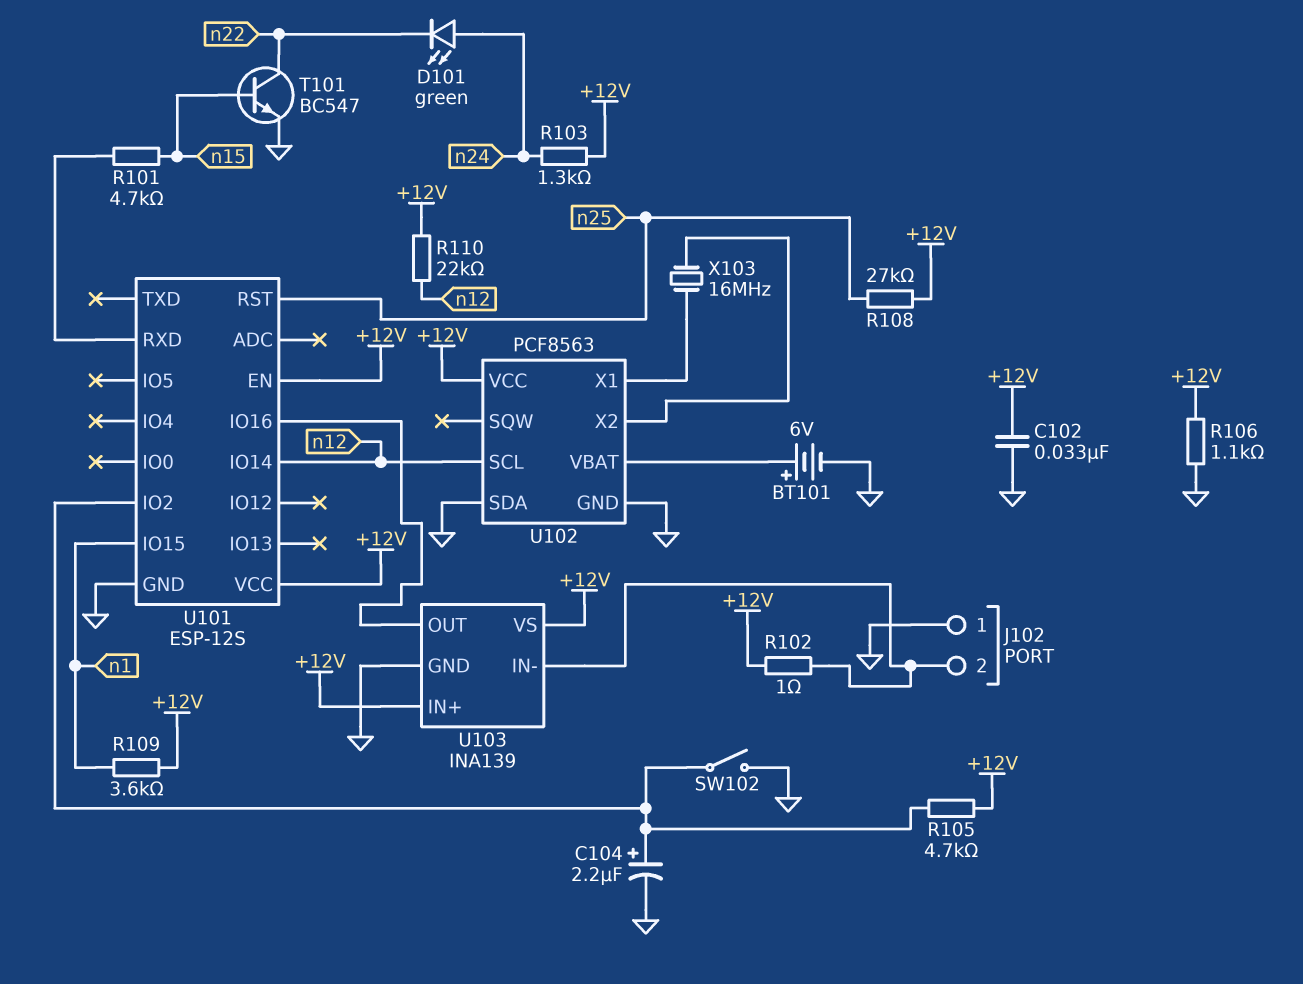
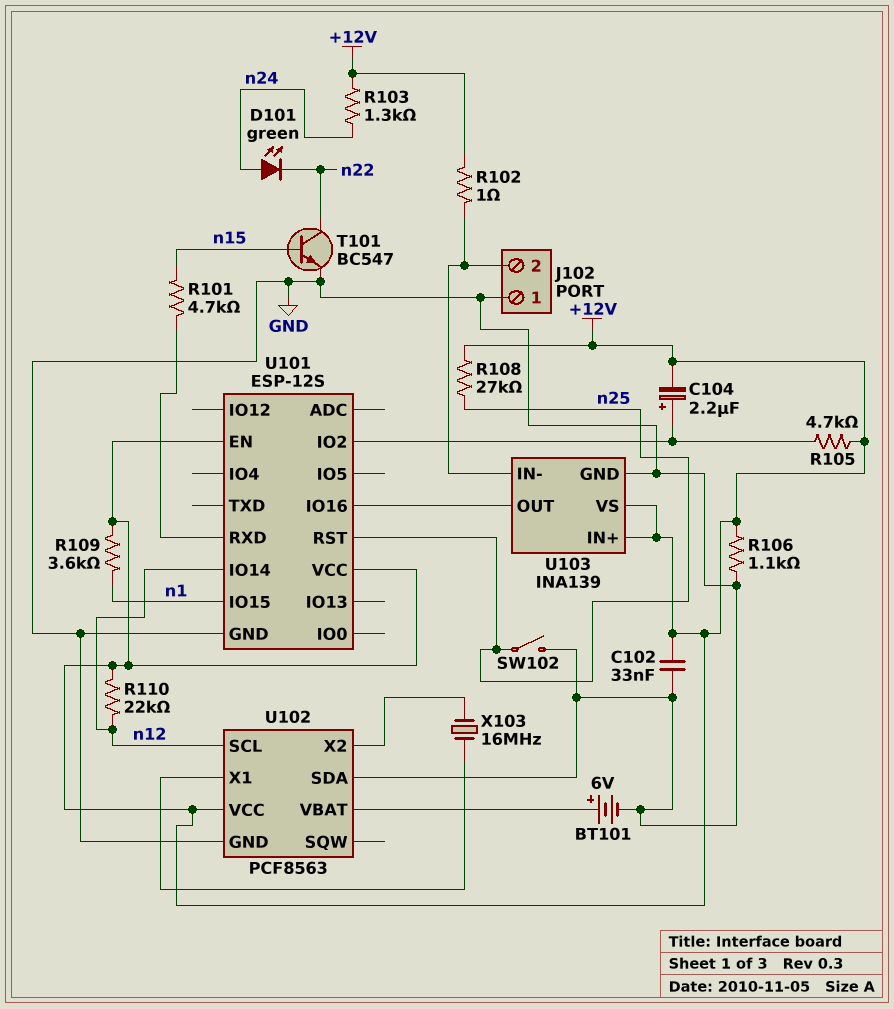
C104: 2.2uF (plus U101/IO2, minus GND) -> 2.2uF (plus U101/IO2, minus +12V)
SW102: switch (GND, U101/IO2) -> switch (GND, n25)

